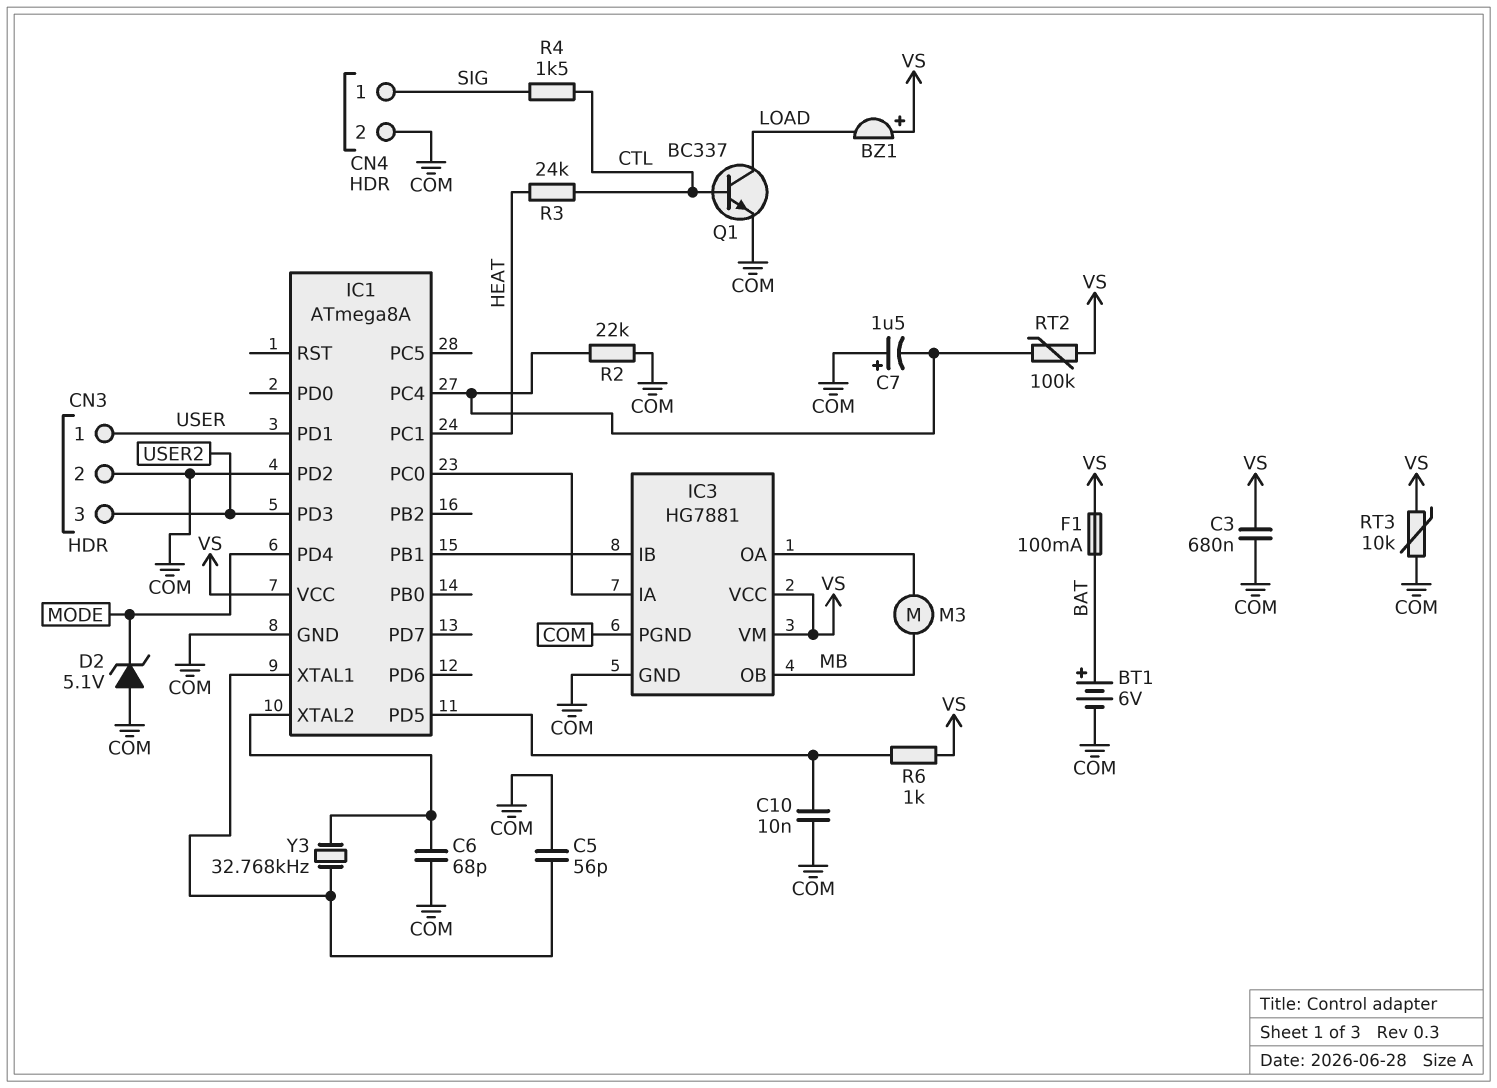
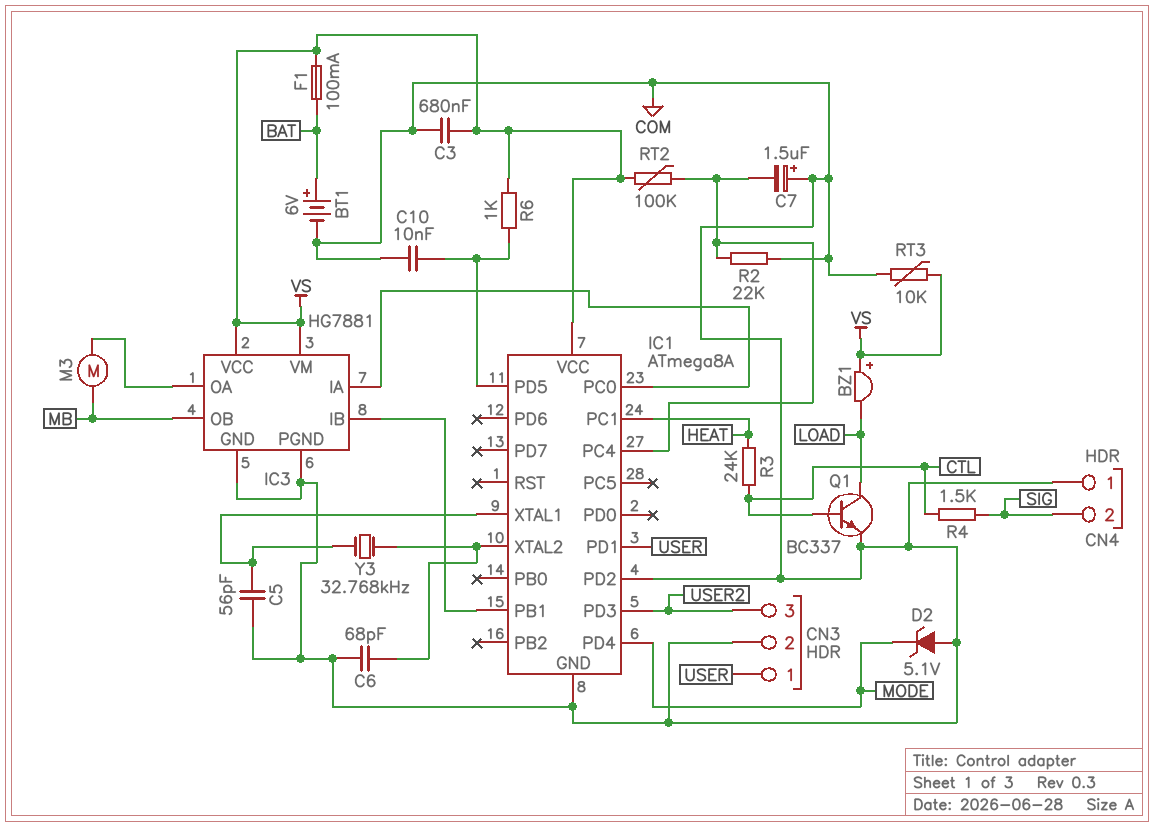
CN4 pin 1: SIG -> COM
CN4 pin 2: COM -> SIG

